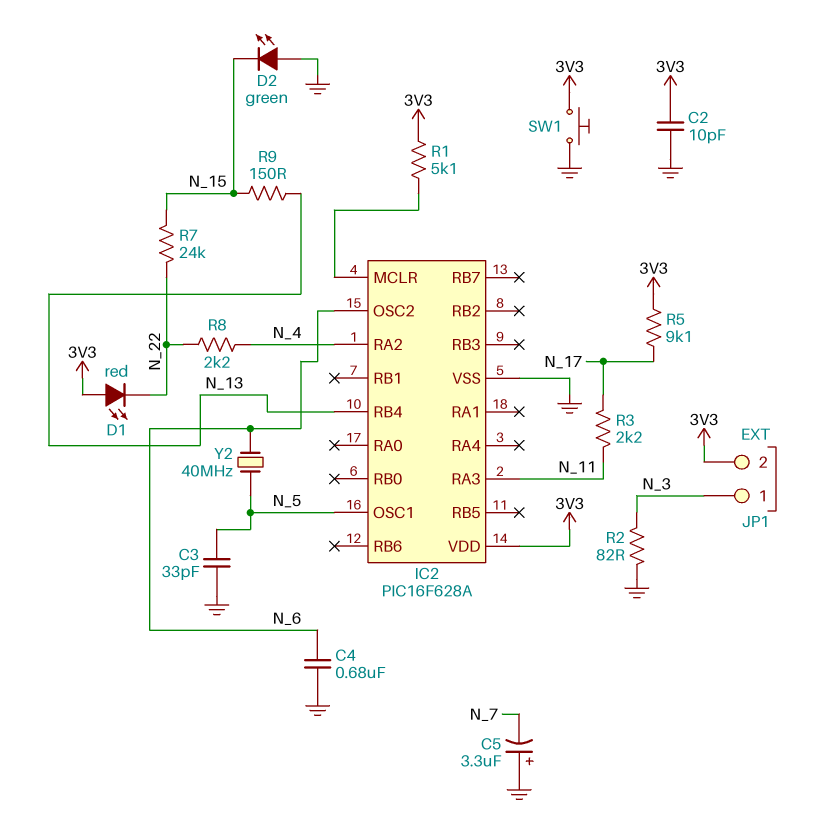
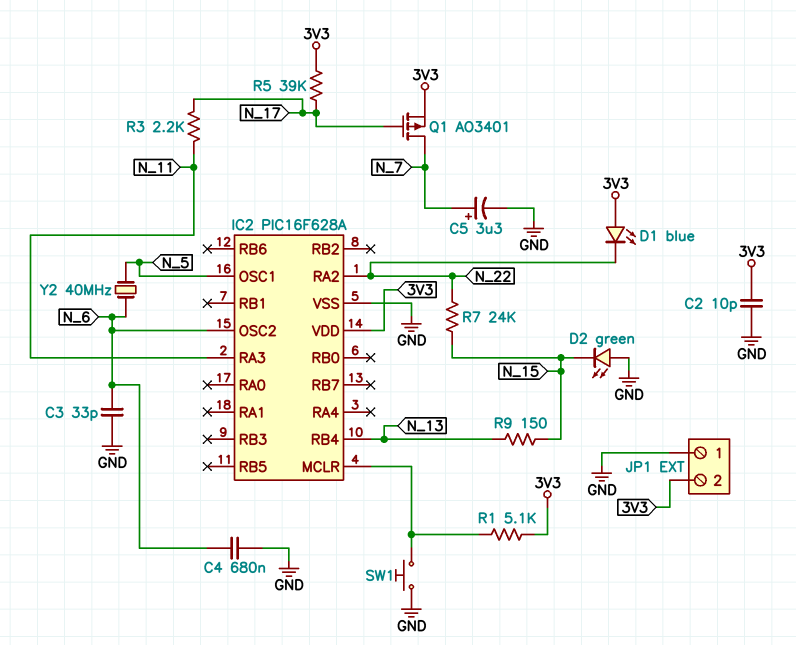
C3: 33pF (GND, N_5) -> 33pF (GND, N_6)
C5: 3.3uF (plus GND, minus N_7) -> 3.3uF (plus N_7, minus GND)
D1: LED red (A 3V3, K N_22) -> LED blue (A 3V3, K N_22)
IC2 pin RA2: N_4 -> N_22
JP1 pin 1: N_3 -> GND
Q1: none -> PMOS AO3401 (G N_17, D N_7, S 3V3)
R2: 82 (GND, N_3) -> none
R5: 9.1k (3V3, N_17) -> 39k (3V3, N_17)
R8: 2.2k (N_4, N_22) -> none
SW1: button (3V3, GND) -> button (GND, IC2/MCLR)

